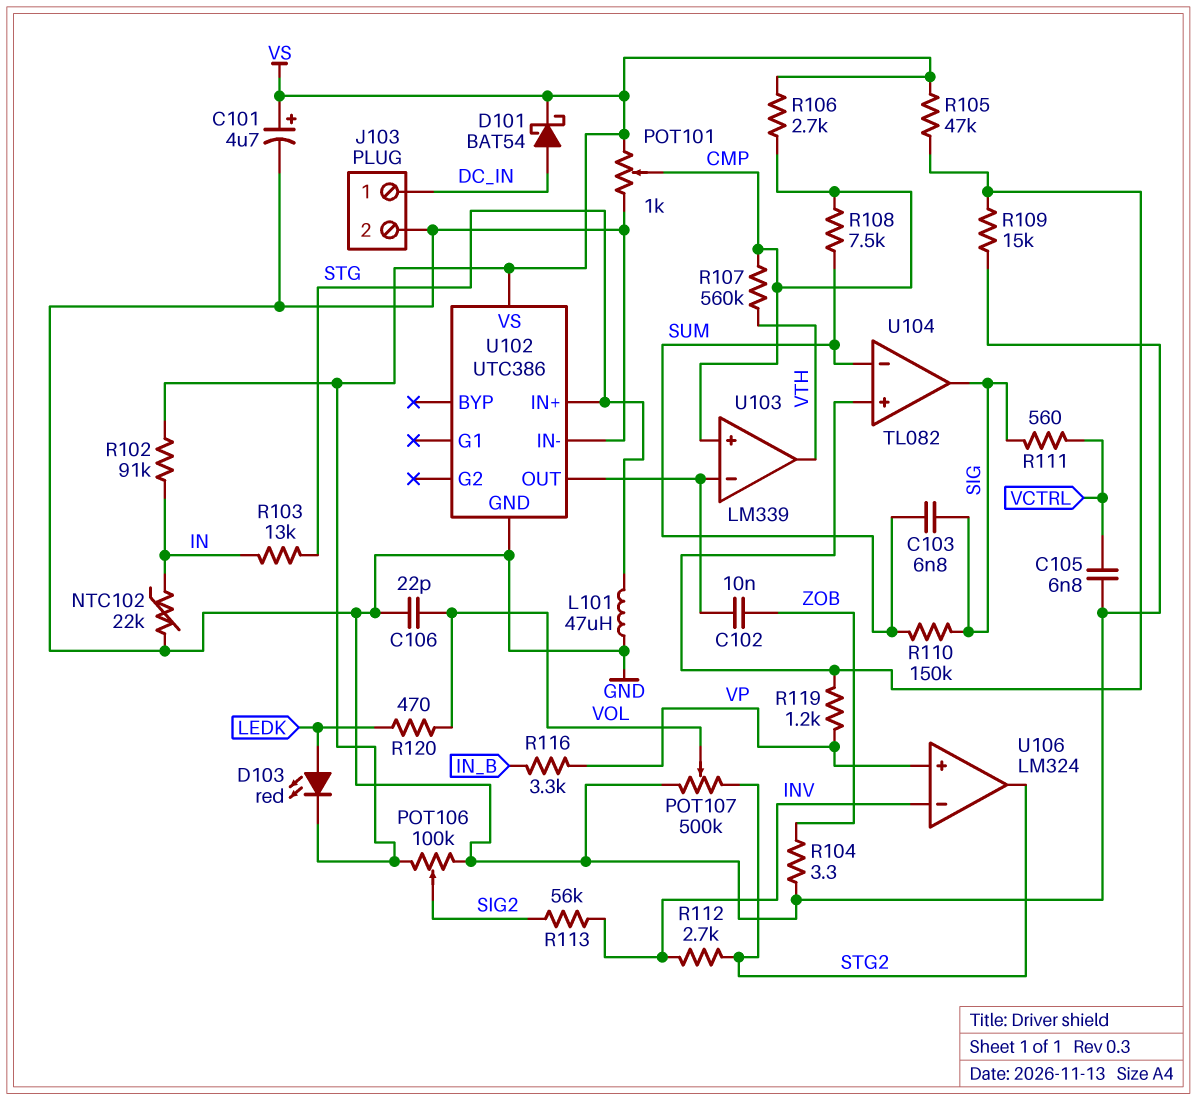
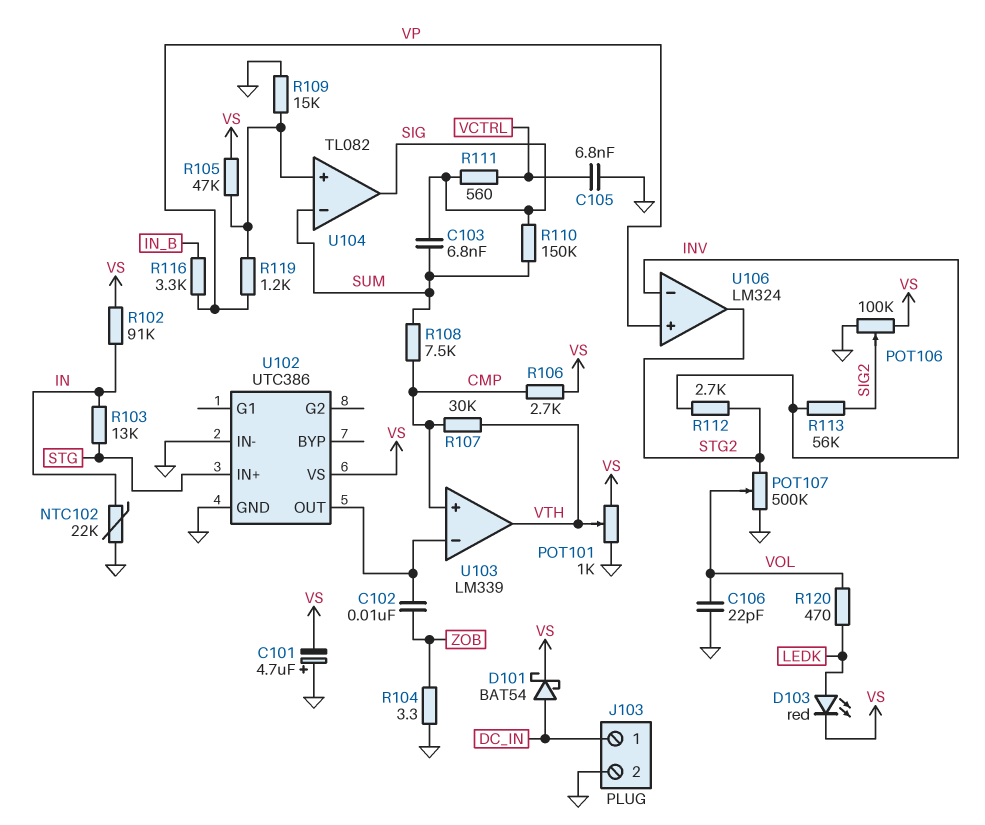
C101: 4.7uF (plus VS, minus GND) -> 4.7uF (plus GND, minus VS)
L101: 47uH (GND, STG) -> none
POT101: 1k (GND, VS, wiper CMP) -> 1k (GND, VS, wiper VTH)
R107: 560k (CMP, VTH) -> 30k (CMP, VTH)

